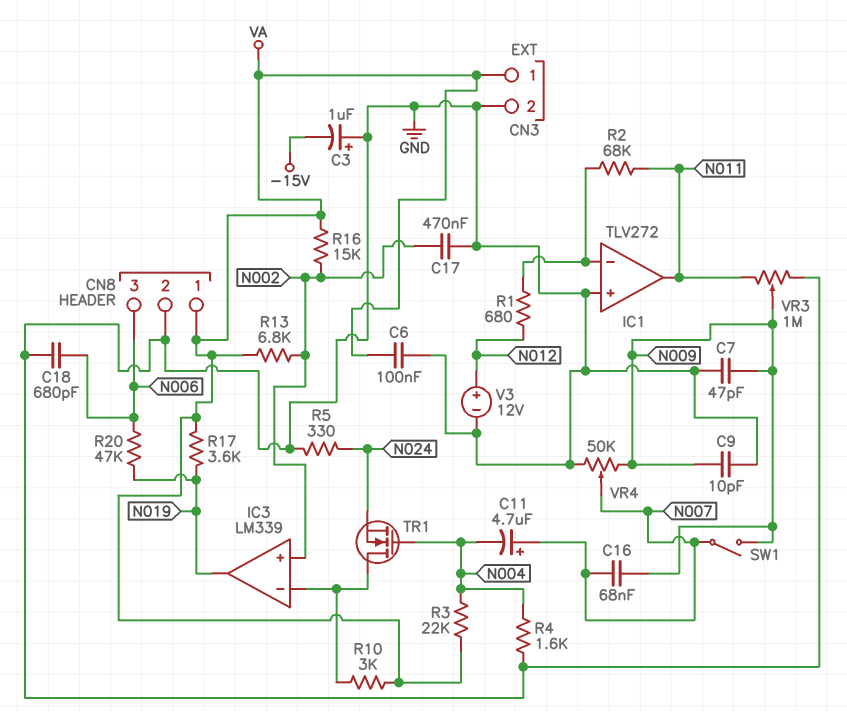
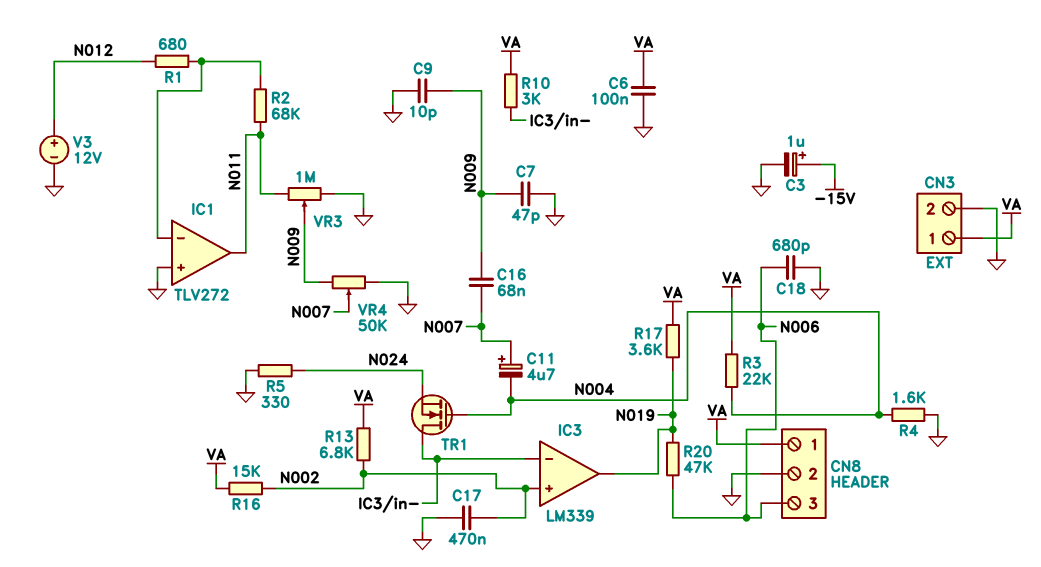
C3: 1uF (plus GND, minus -15V) -> 1uF (plus -15V, minus GND)
SW1: switch (N007, N009) -> none

